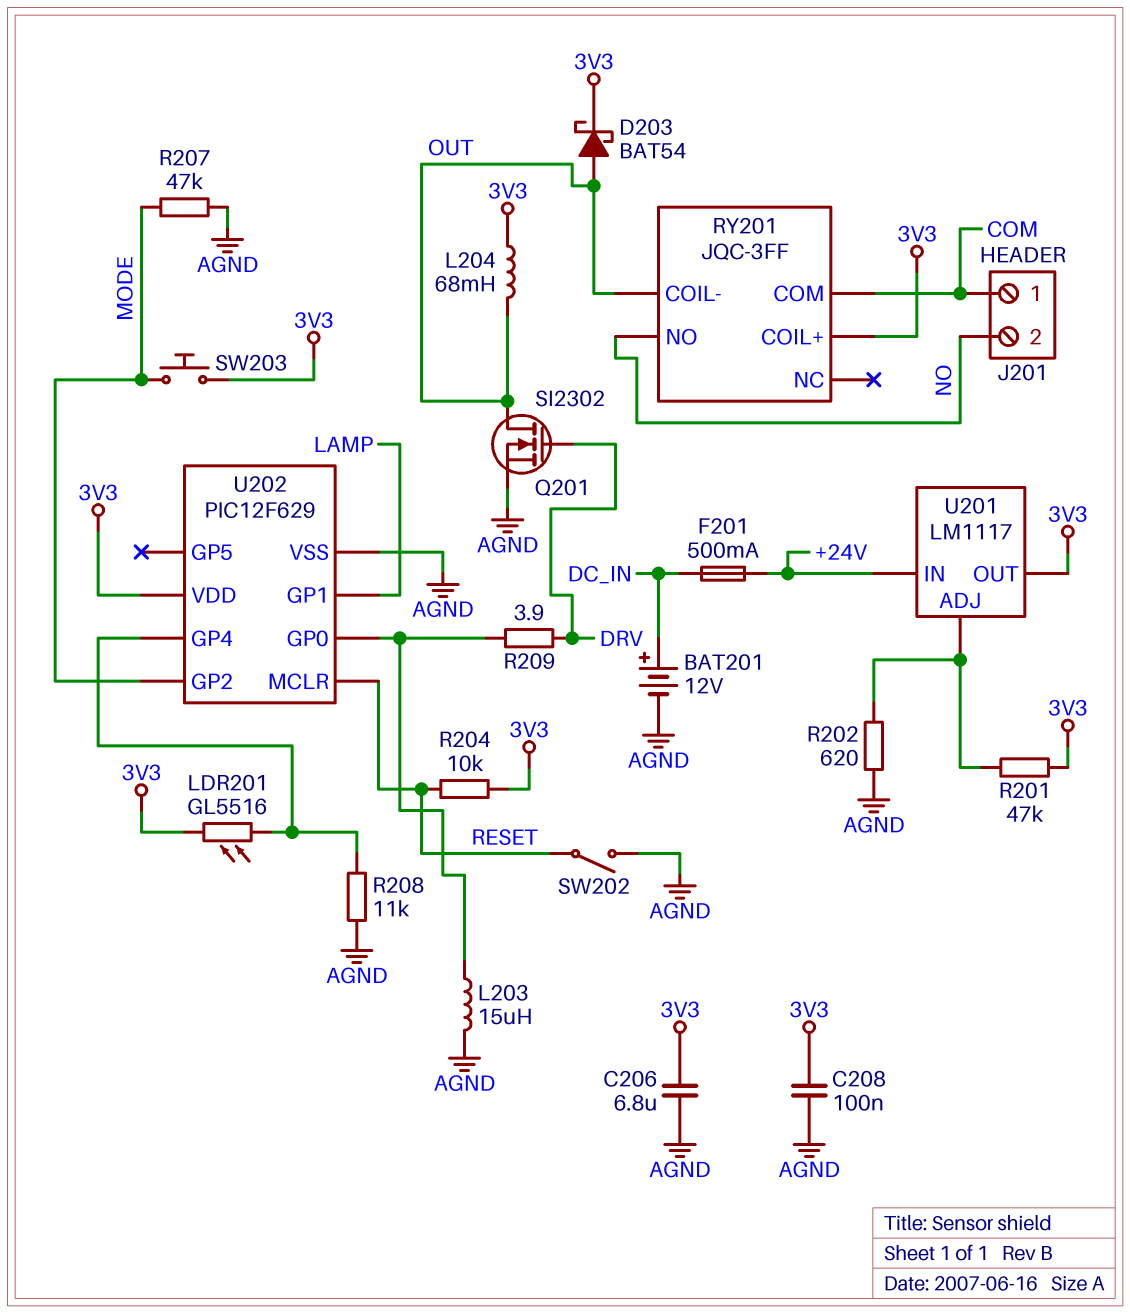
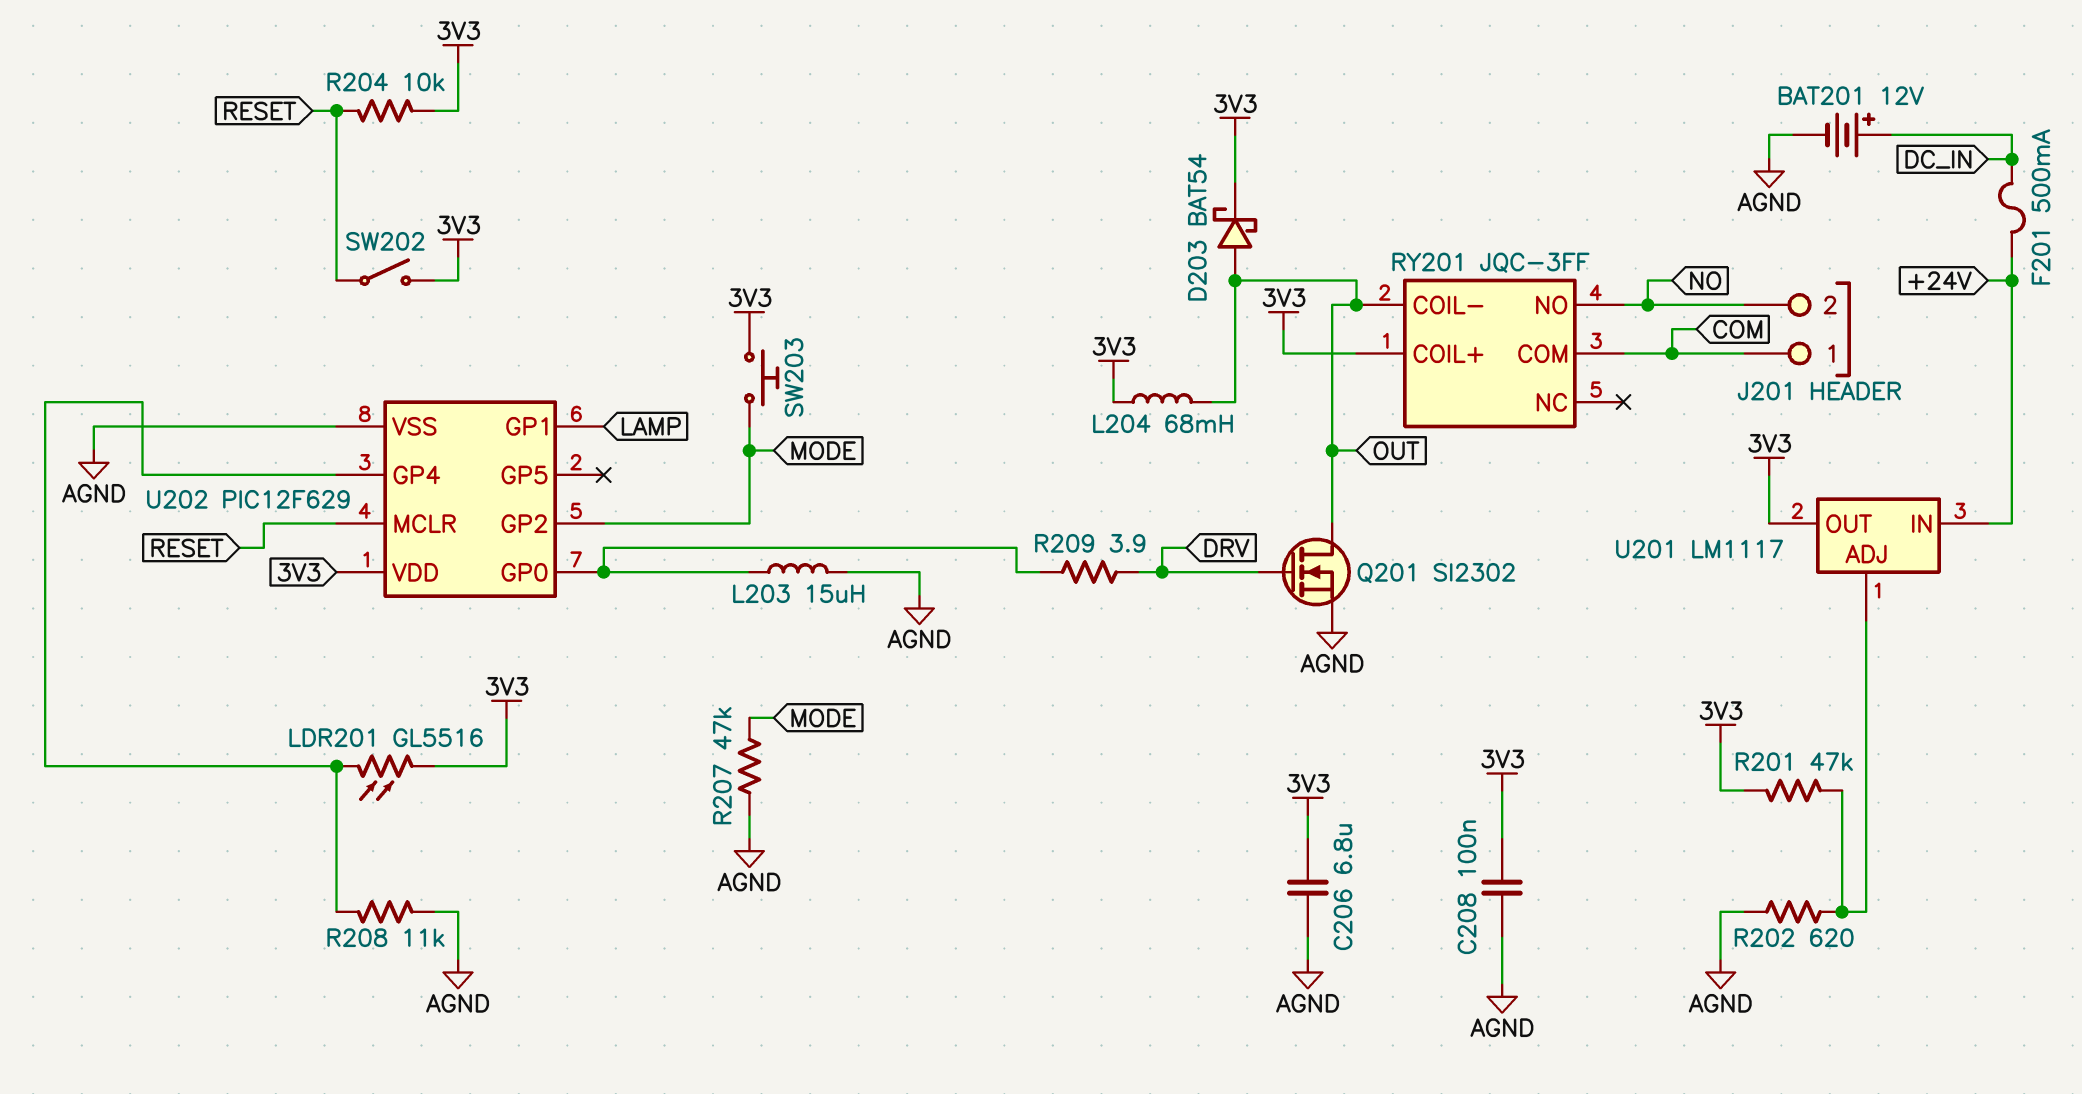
SW202: switch (AGND, RESET) -> switch (3V3, RESET)

